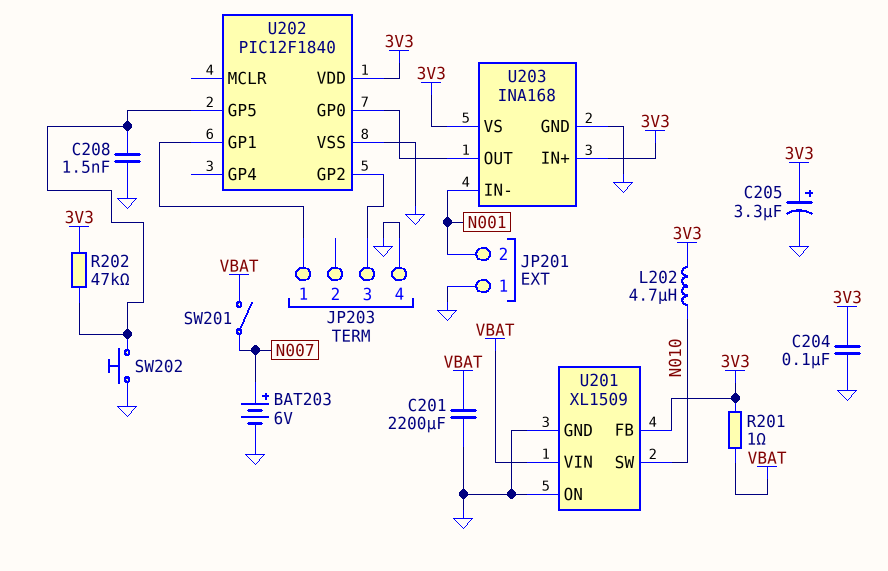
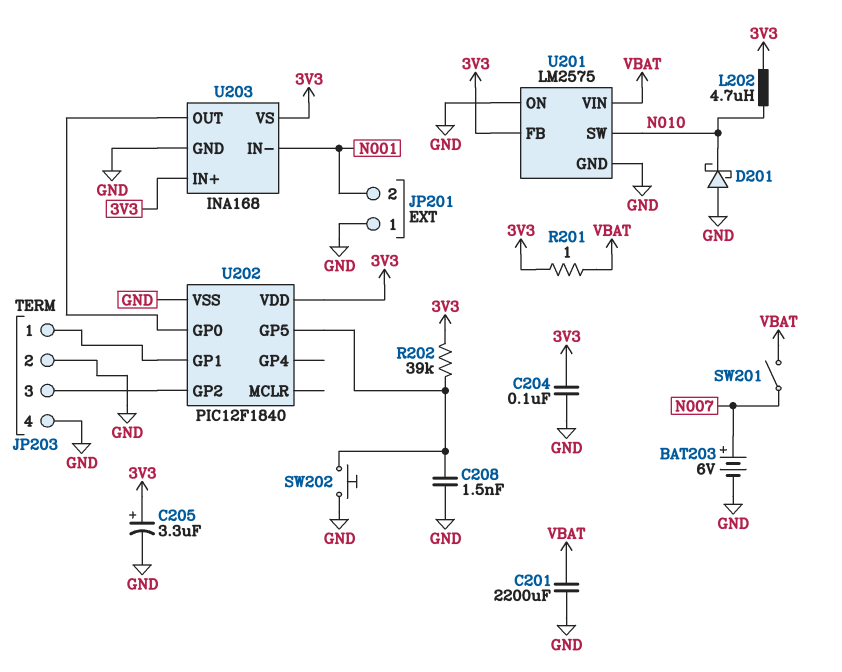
D201: none -> schottky (A GND, K N010)
JP203 pin 2: none -> GND
R202: 47k (3V3, U202/GP5) -> 39k (3V3, U202/GP5)
U201: XL1509 -> LM2575

